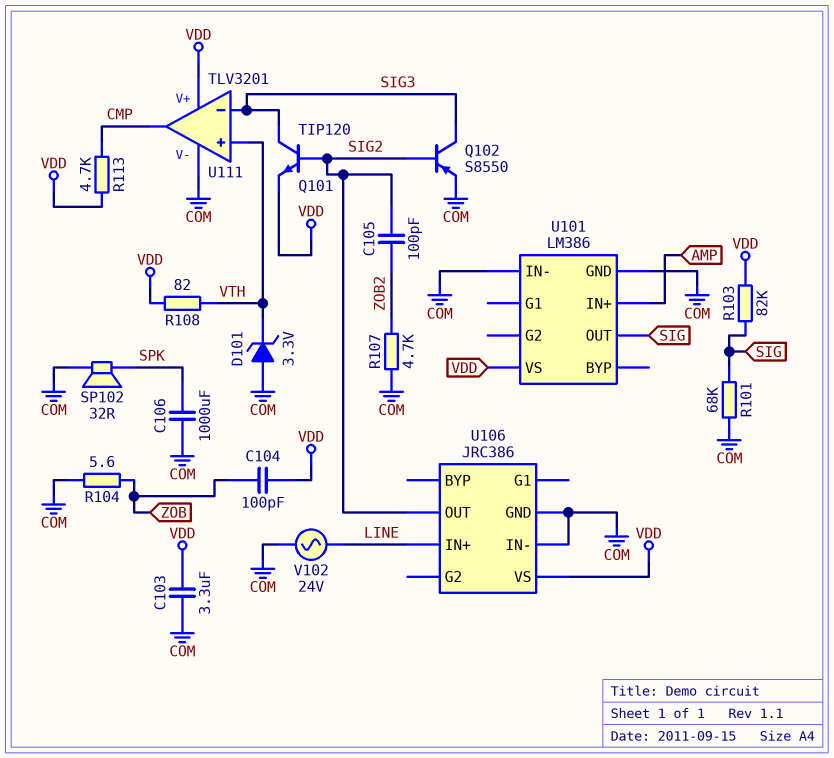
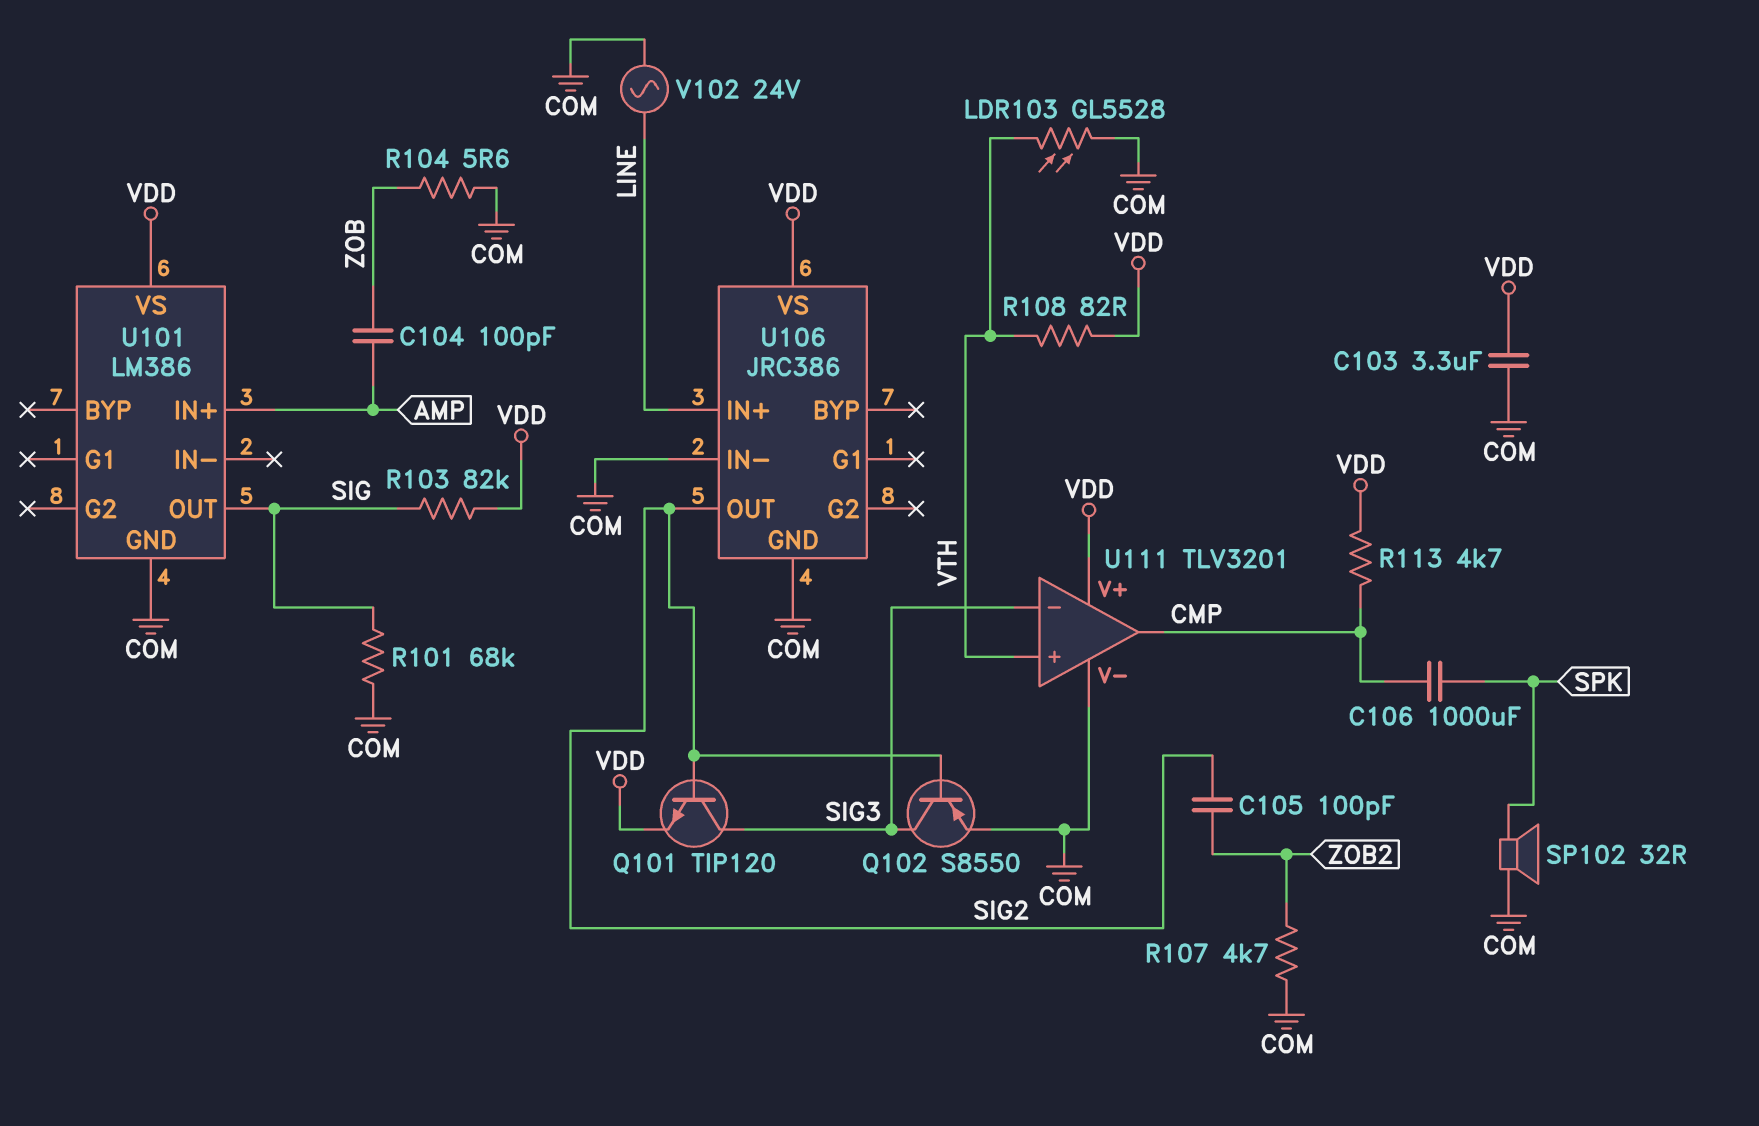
C104: 100pF (VDD, ZOB) -> 100pF (AMP, ZOB)
C106: 1000uF (COM, SPK) -> 1000uF (CMP, SPK)
D101: zener 3.3V (A COM, K VTH) -> none
LDR103: none -> GL5528 (COM, VTH)
U101 pin IN-: COM -> none

